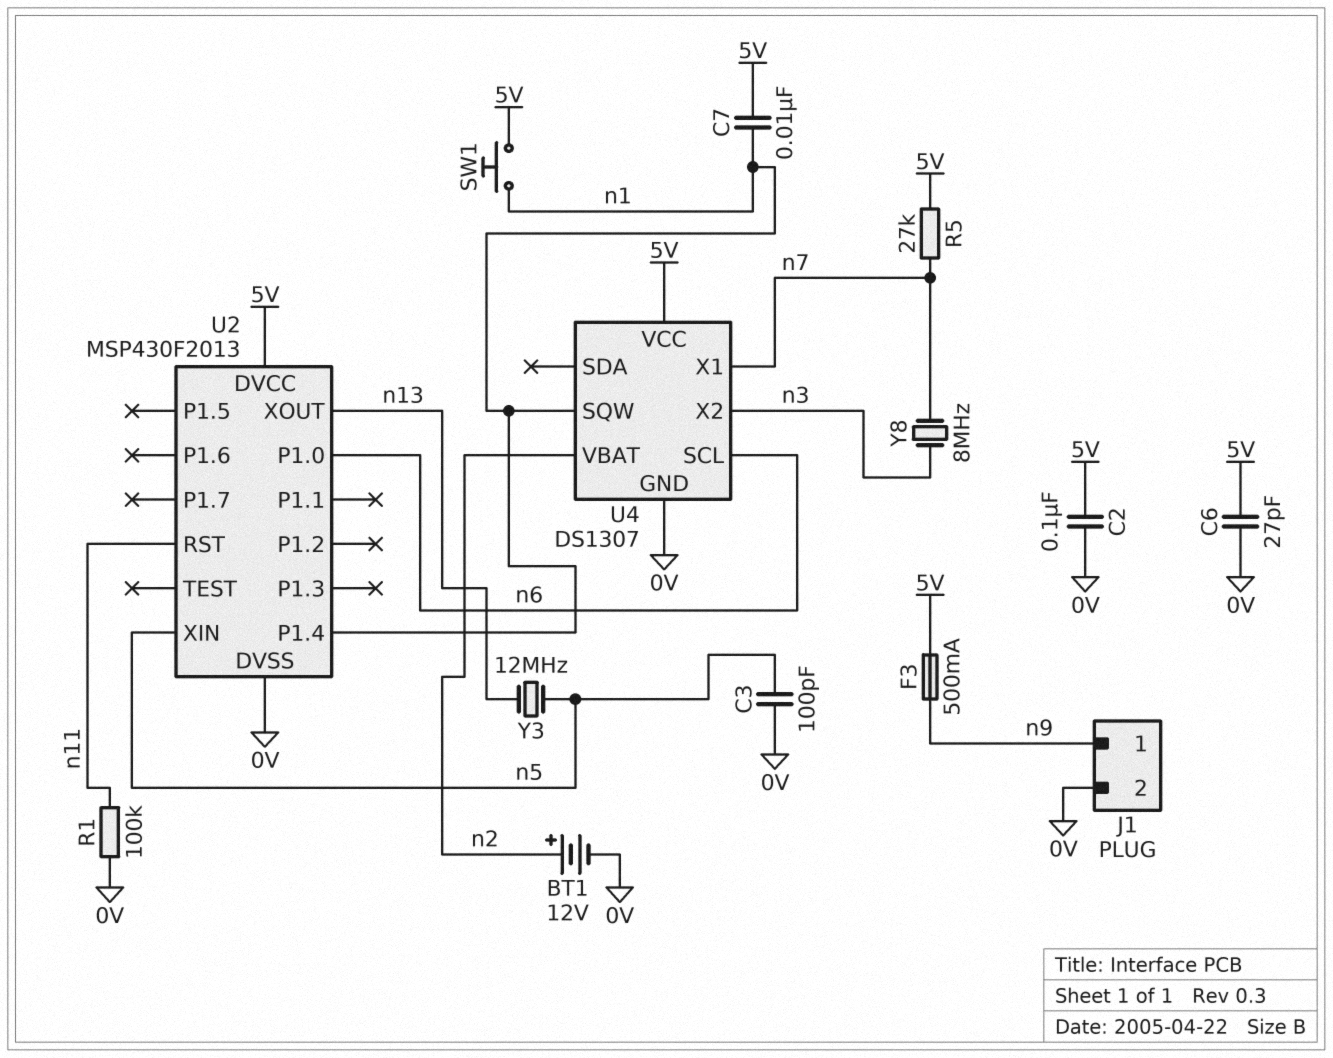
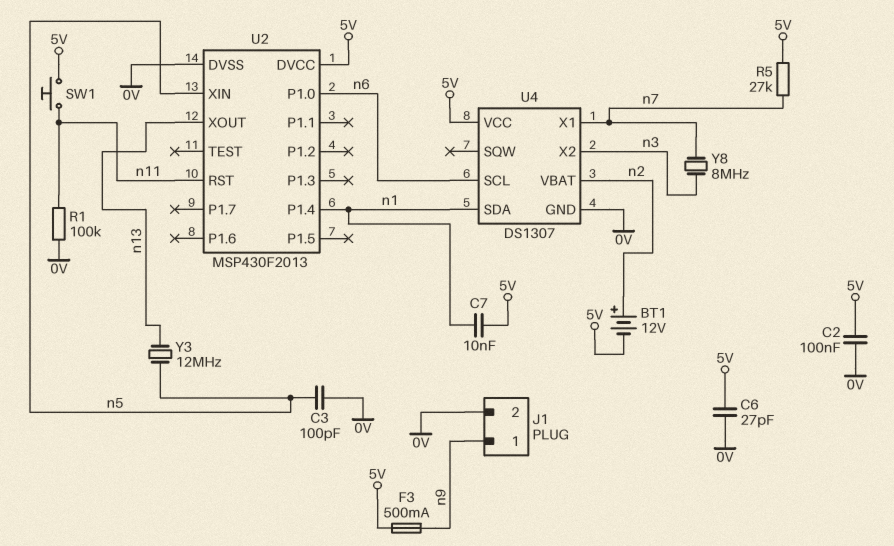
BT1: 12V (plus n2, minus 0V) -> 12V (plus n2, minus 5V)
SW1: button (5V, n1) -> button (5V, n11)
U4 pin SDA: none -> n1
U4 pin SQW: n1 -> none

